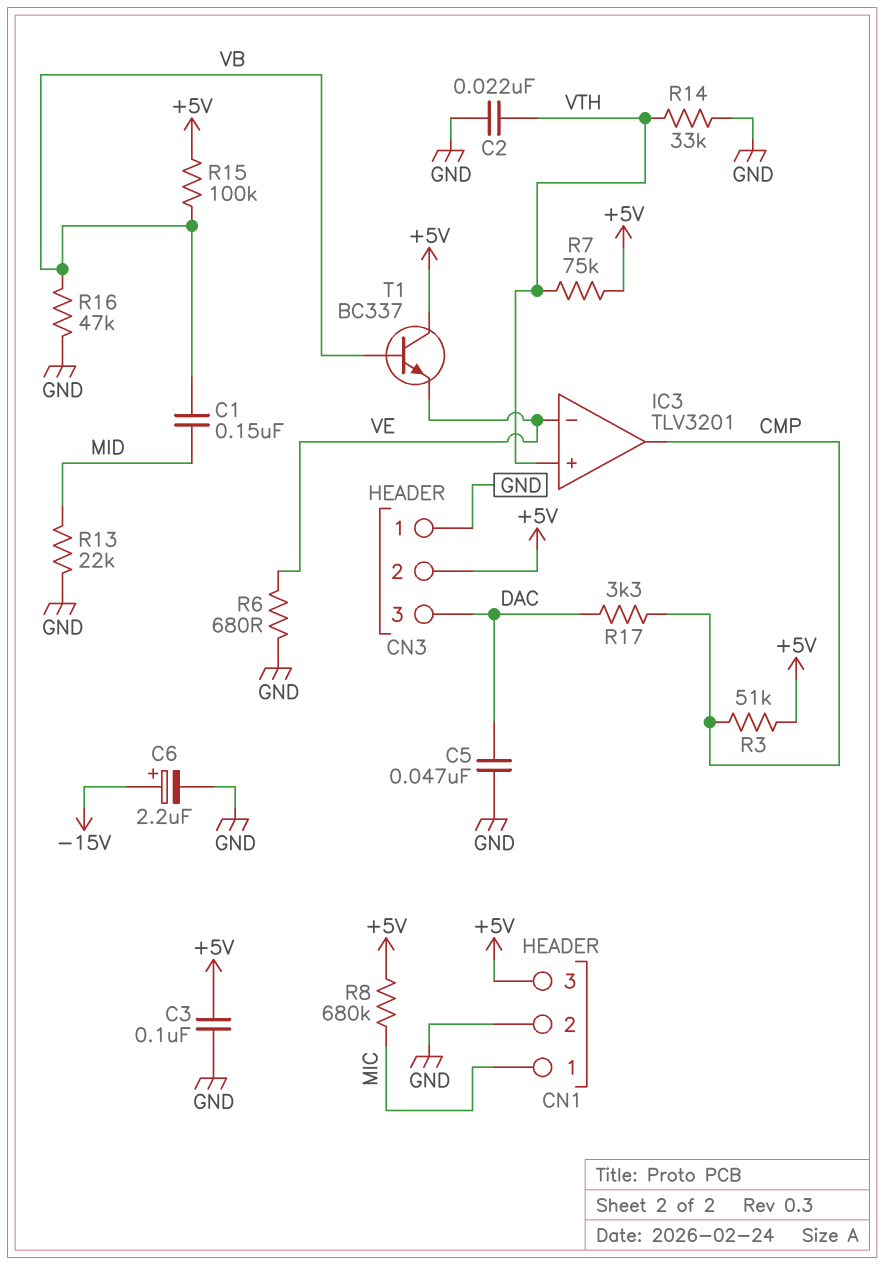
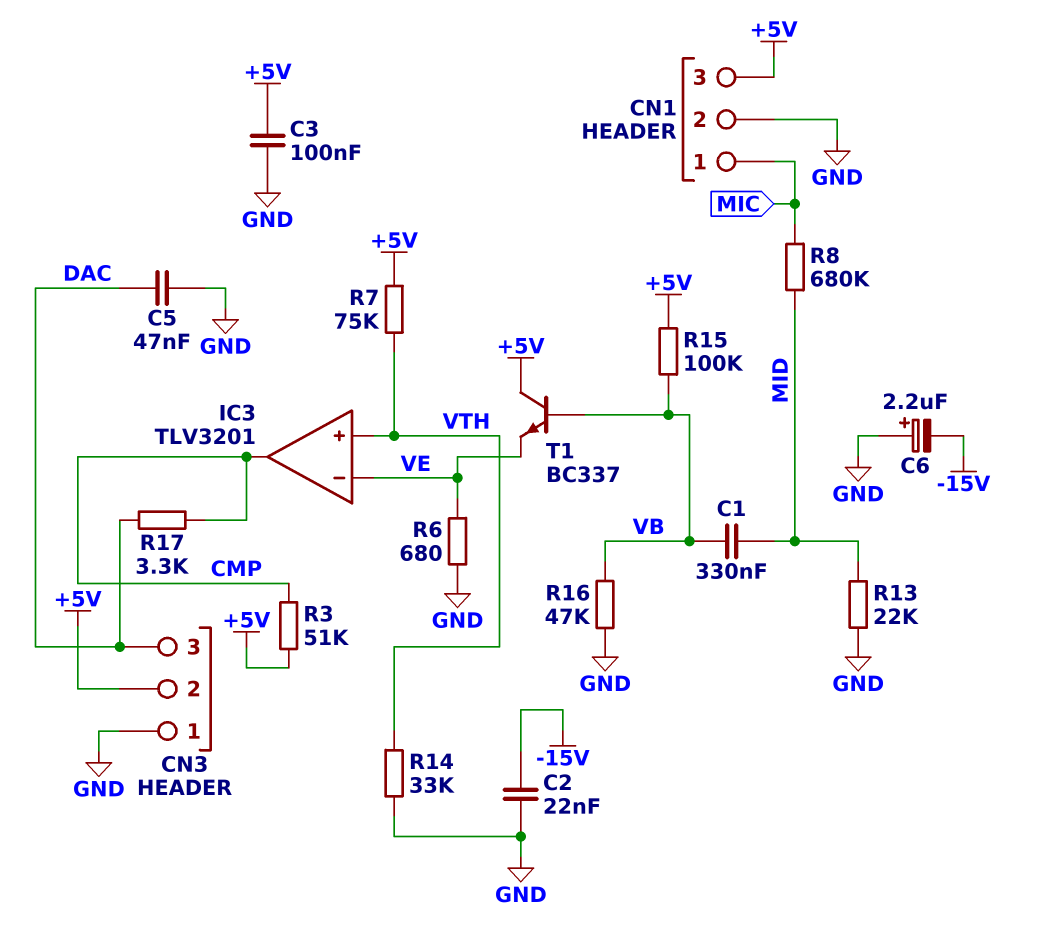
C1: 150nF (MID, VB) -> 330nF (MID, VB)
C2: 22nF (GND, VTH) -> 22nF (-15V, GND)
C6: 2.2uF (plus -15V, minus GND) -> 2.2uF (plus GND, minus -15V)
R8: 680k (+5V, MIC) -> 680k (MIC, MID)

